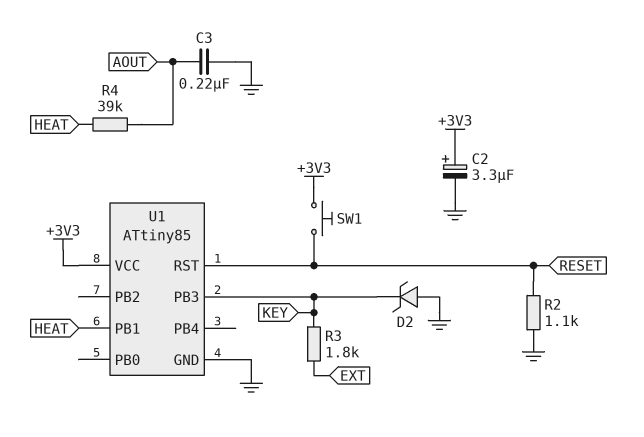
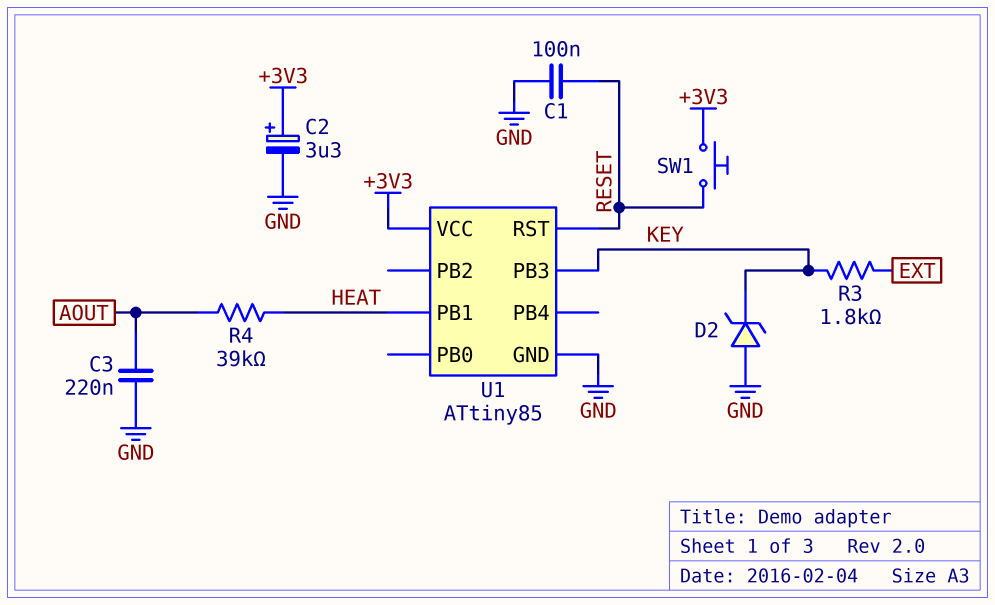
C1: none -> 100nF (GND, RESET)
R2: 1.1k (GND, RESET) -> none

